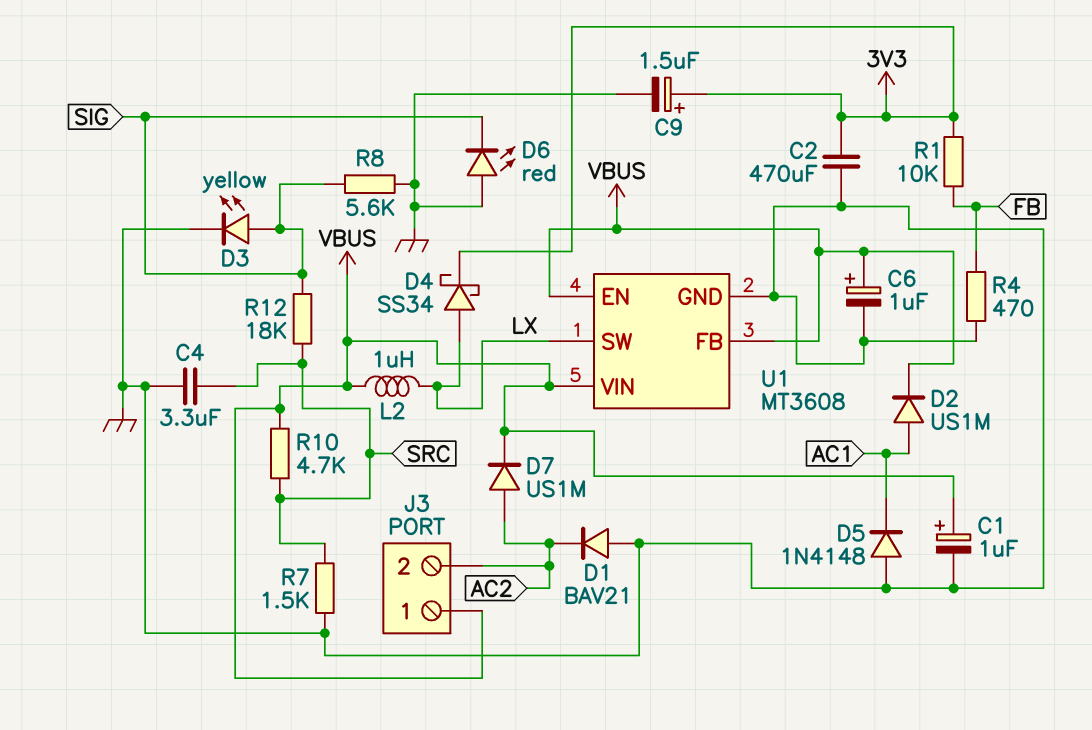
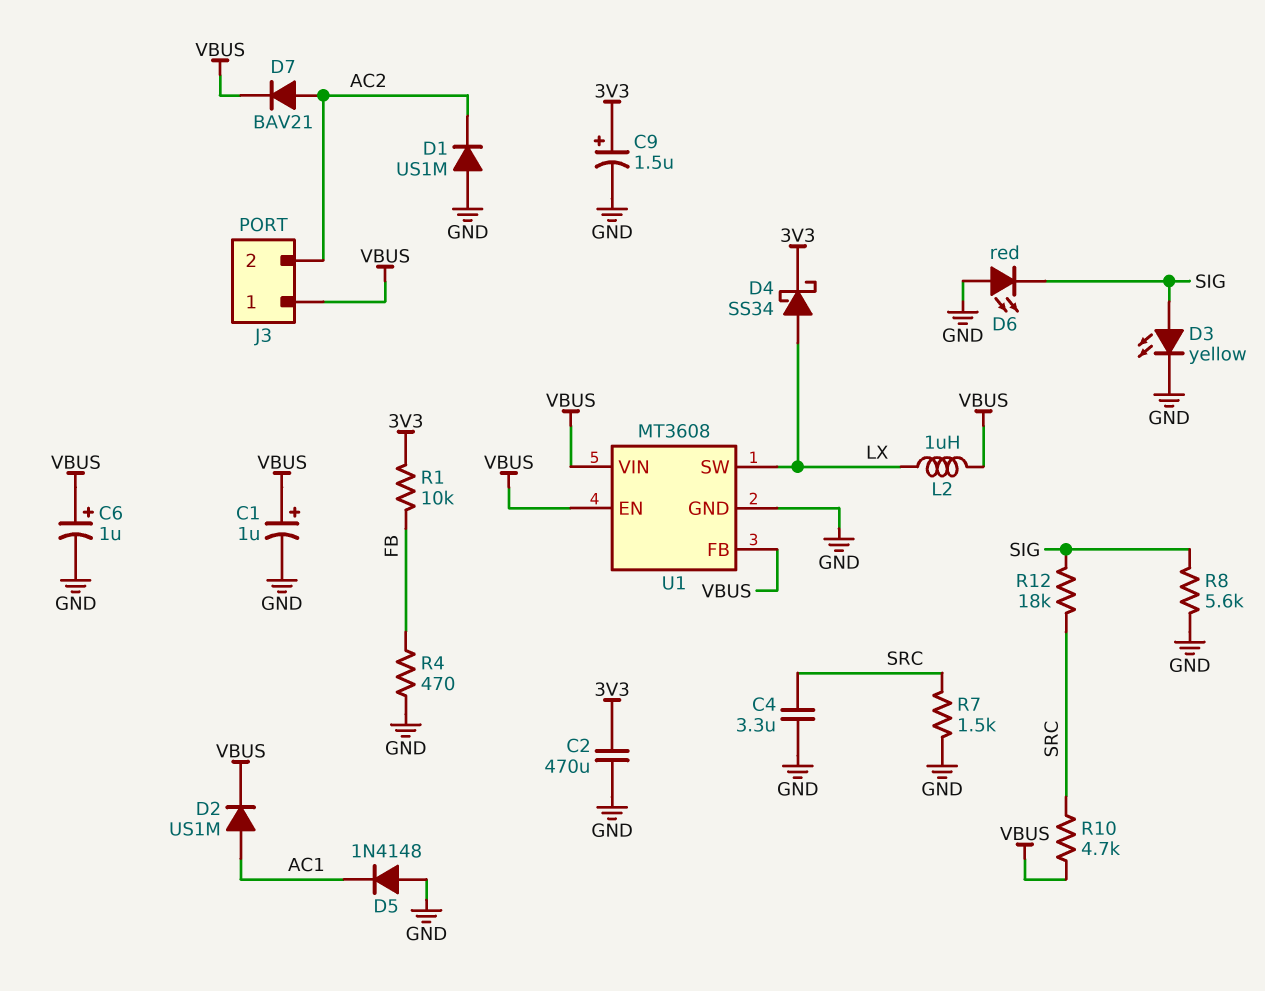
D1: diode BAV21 (A GND, K AC2) -> diode US1M (A GND, K AC2)
D7: diode US1M (A AC2, K VBUS) -> diode BAV21 (A AC2, K VBUS)

